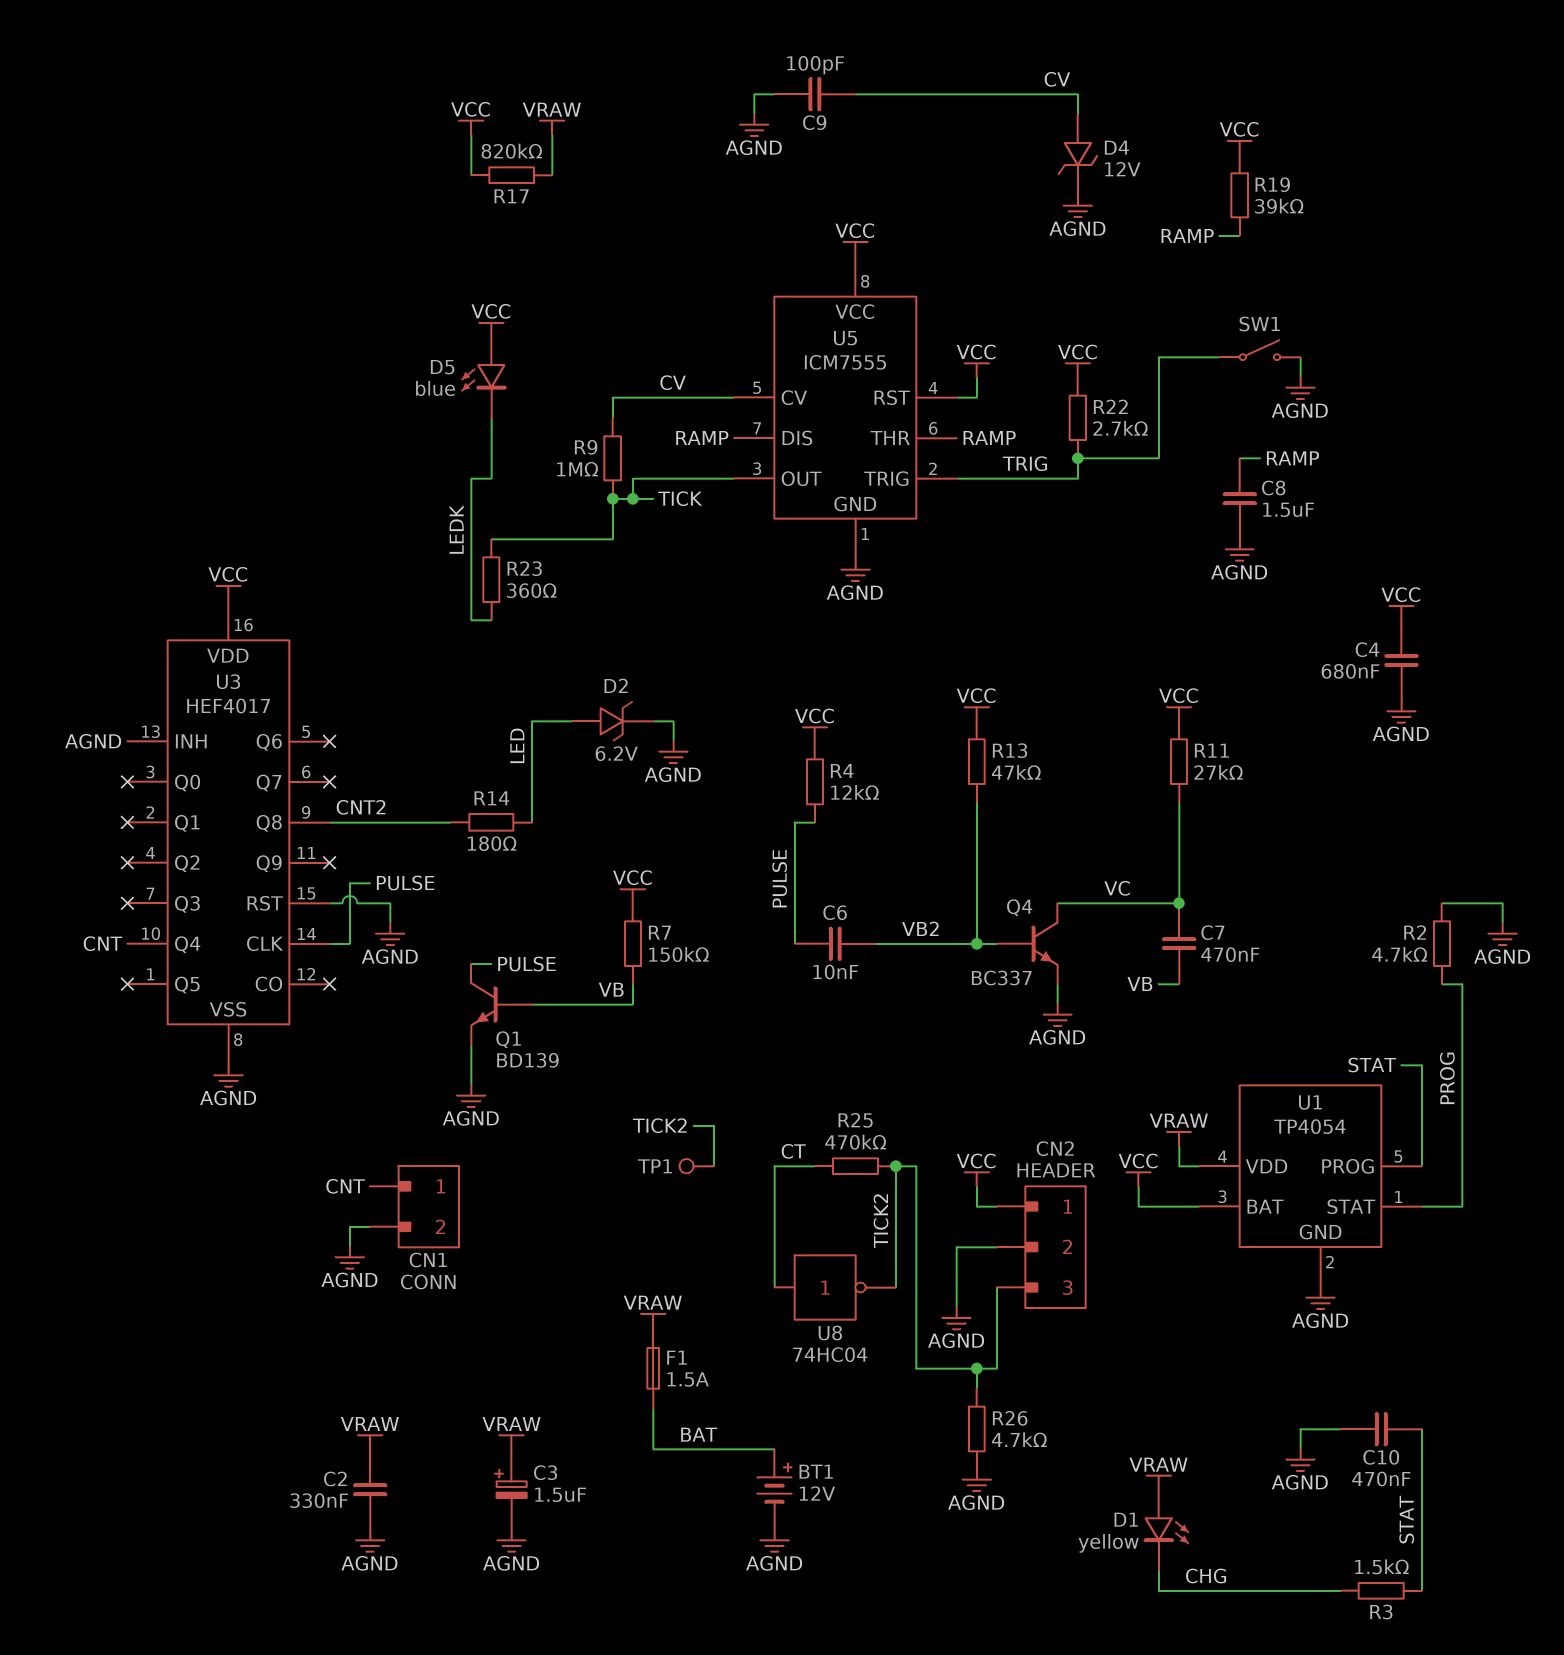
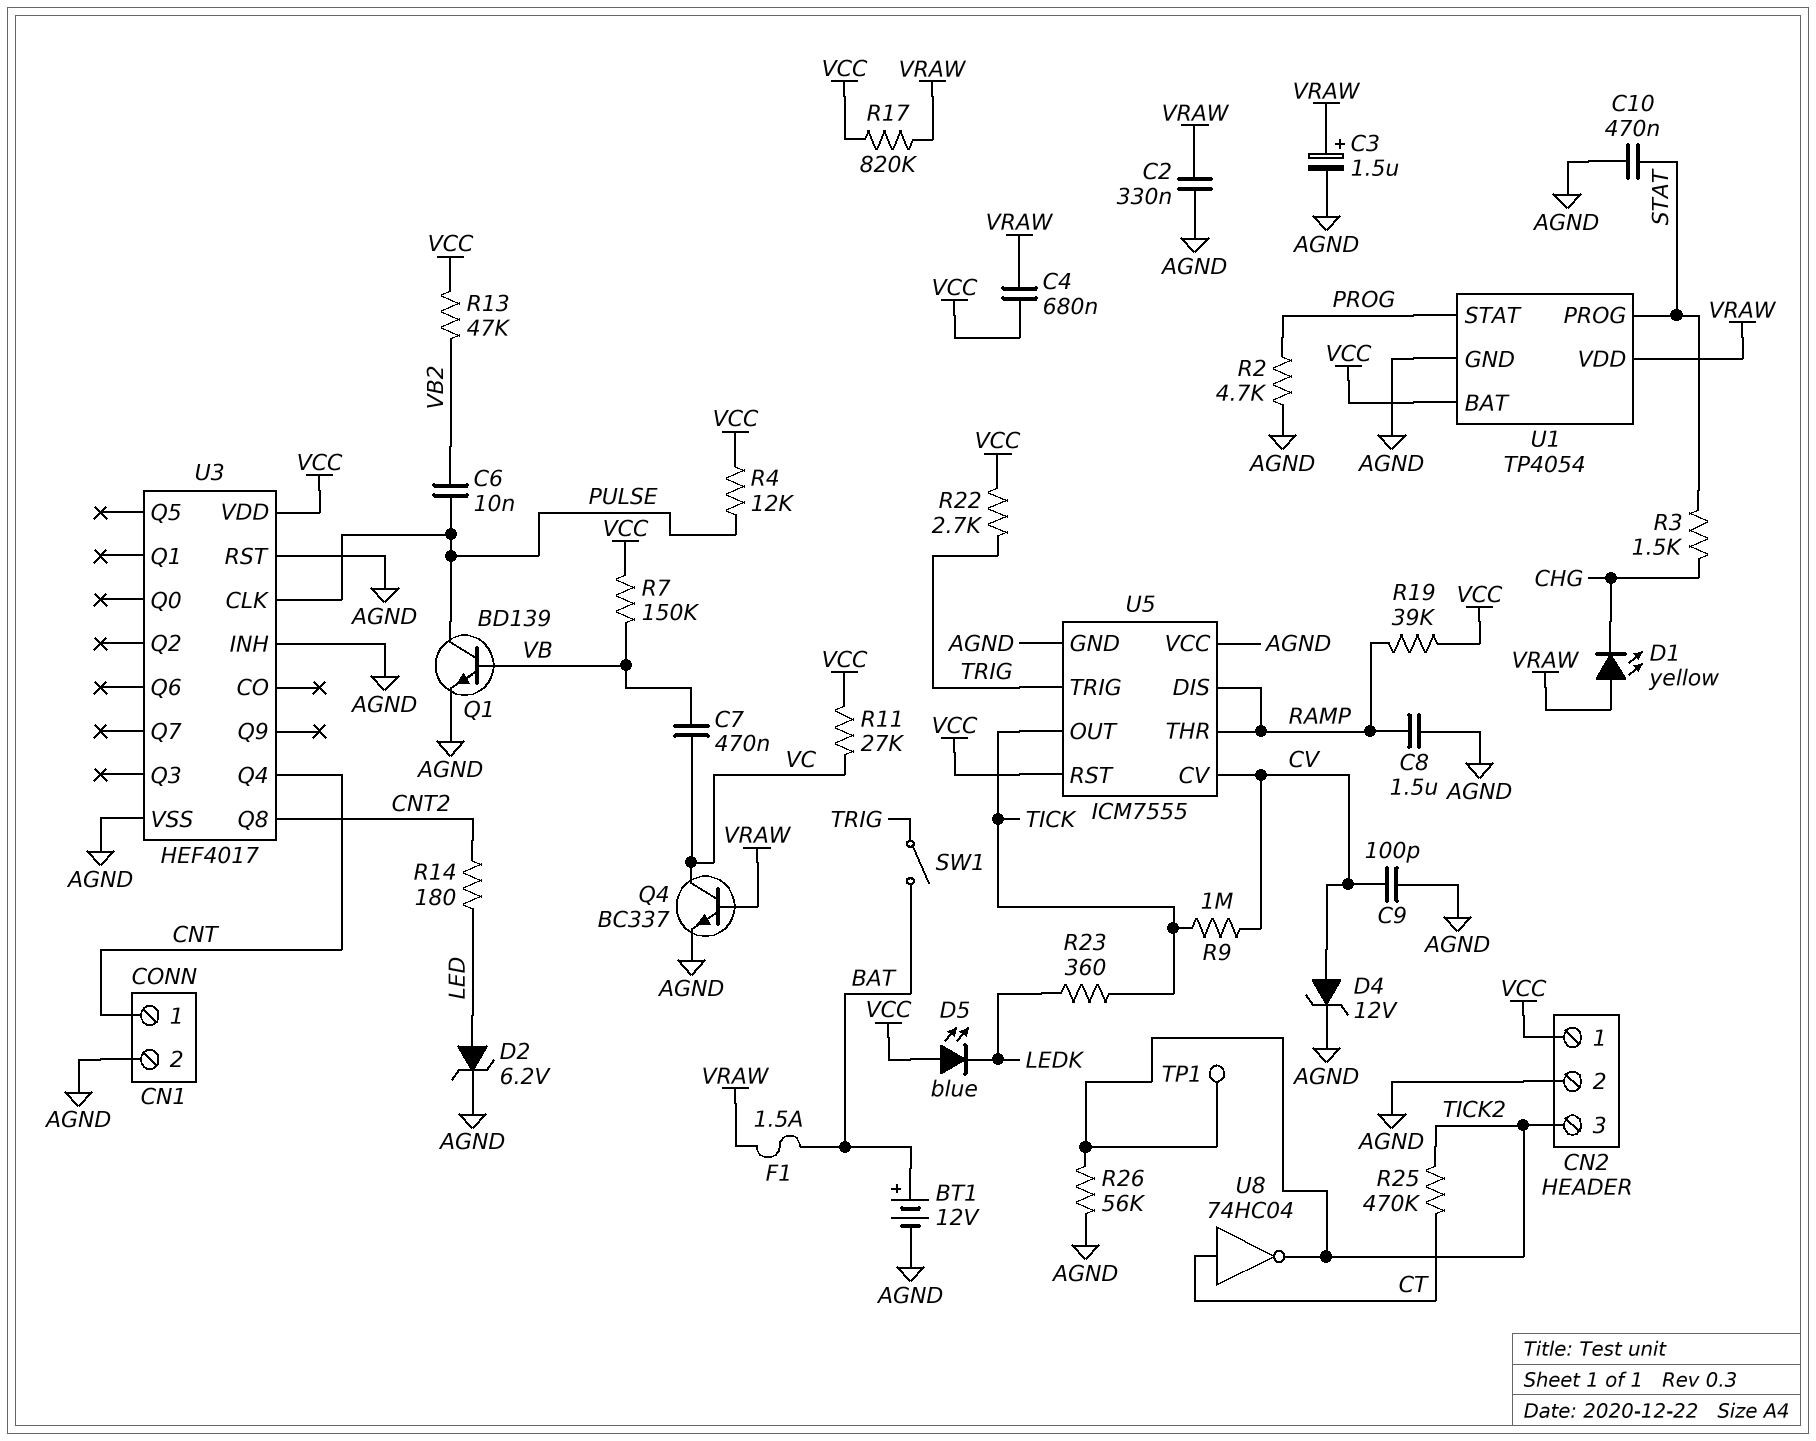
C4: 680nF (AGND, VCC) -> 680nF (VCC, VRAW)
Q4: NPN BC337 (B VB2, C VC, E AGND) -> NPN BC337 (B VRAW, C VC, E AGND)
R26: 4.7k (AGND, TICK2) -> 56k (AGND, TICK2)
SW1: switch (AGND, TRIG) -> switch (BAT, TRIG)
U5 pin VCC: VCC -> AGND

